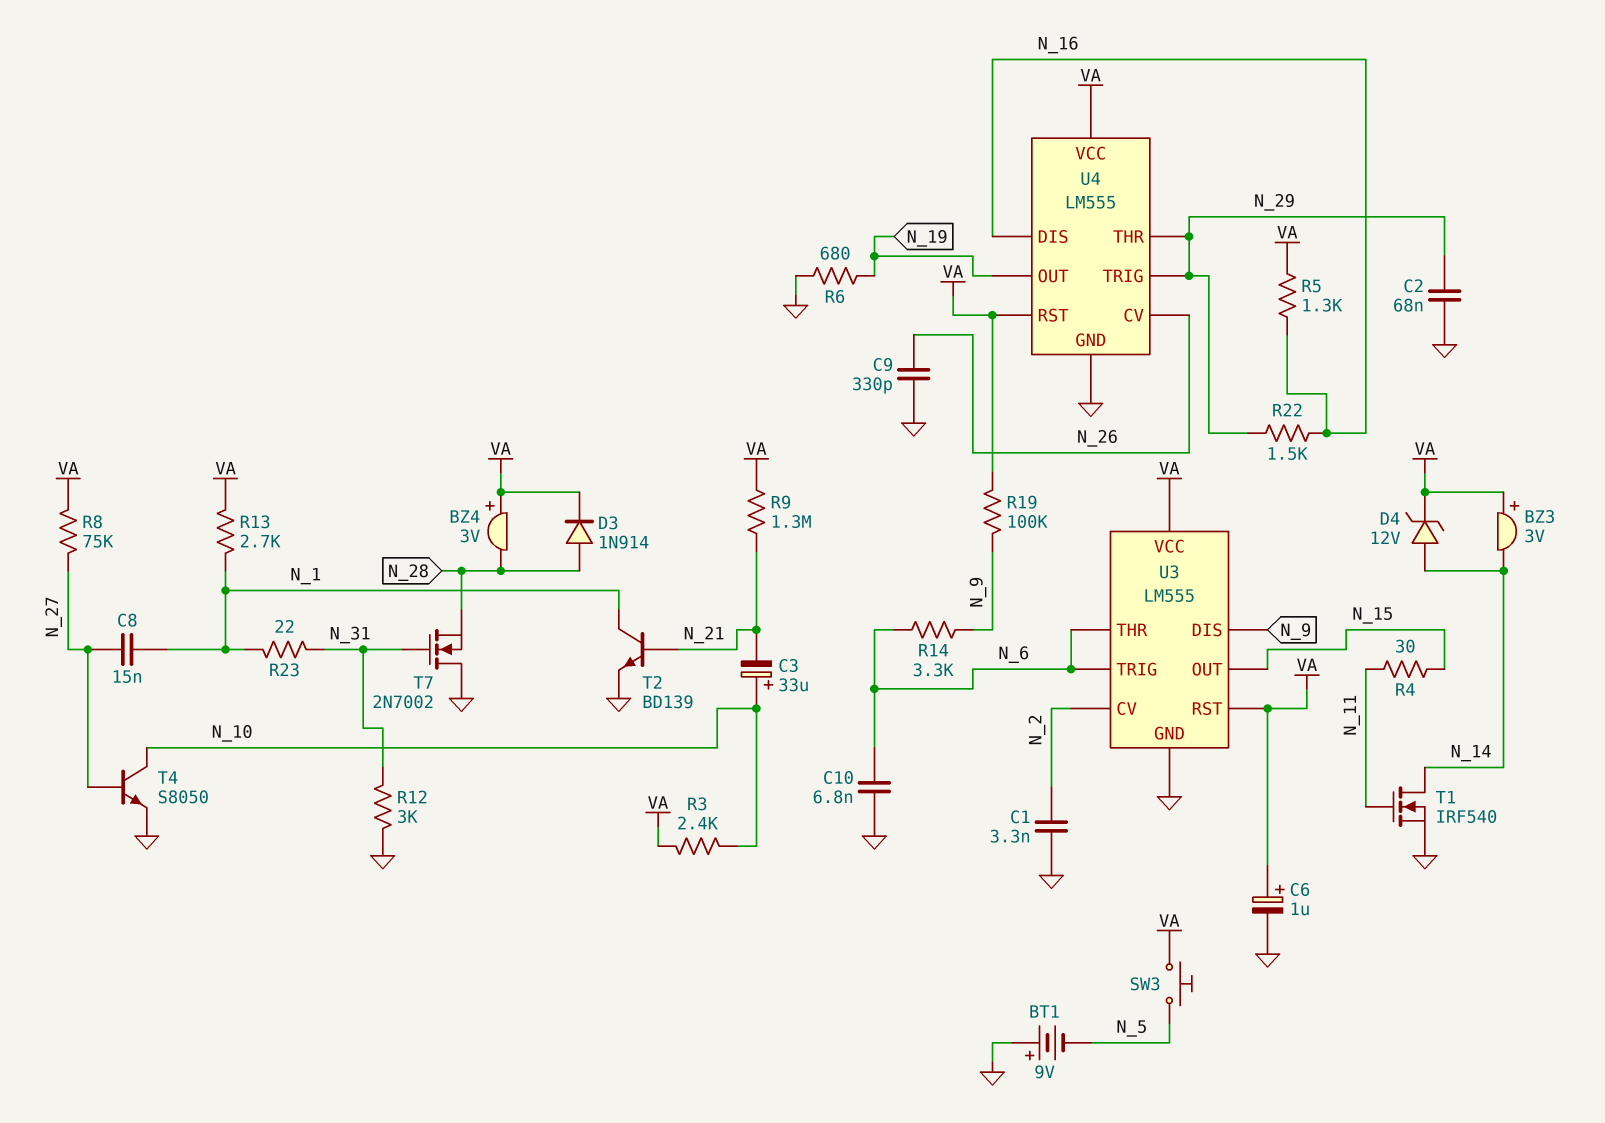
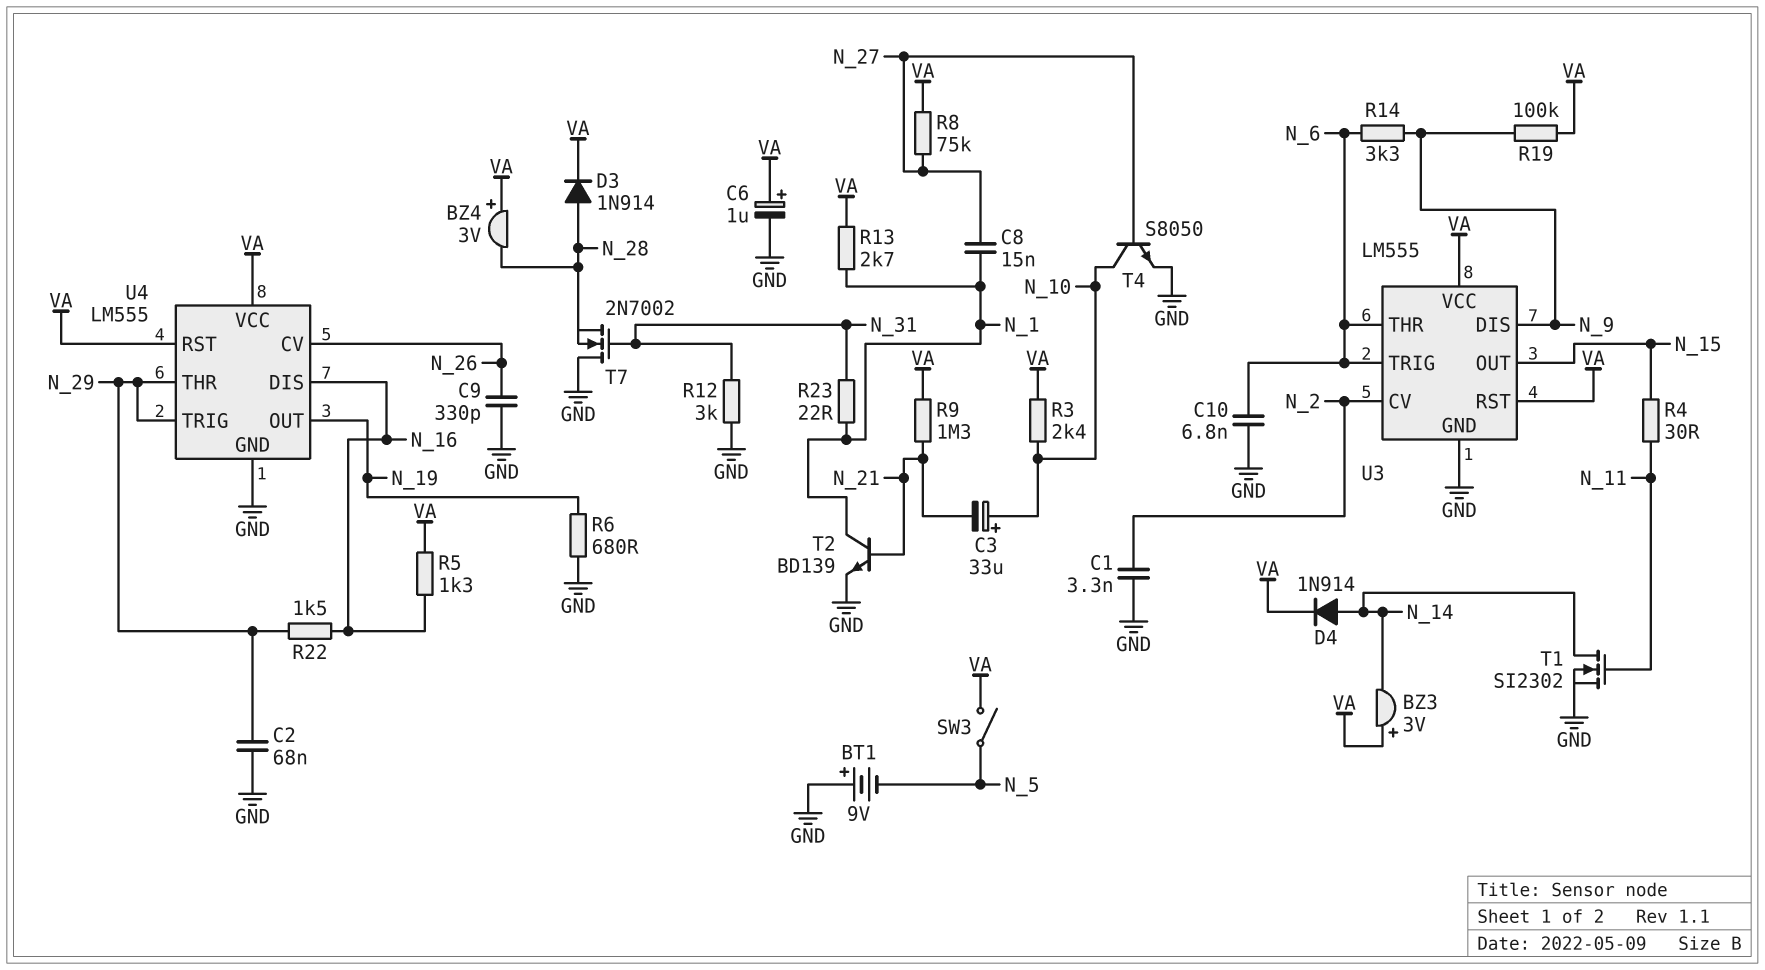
D4: zener 12V (A N_14, K VA) -> diode 1N914 (A N_14, K VA)
SW3: button (N_5, VA) -> switch (N_5, VA)
T1: NMOS IRF540 (G N_11, D N_14, S GND) -> NMOS SI2302 (G N_11, D N_14, S GND)

